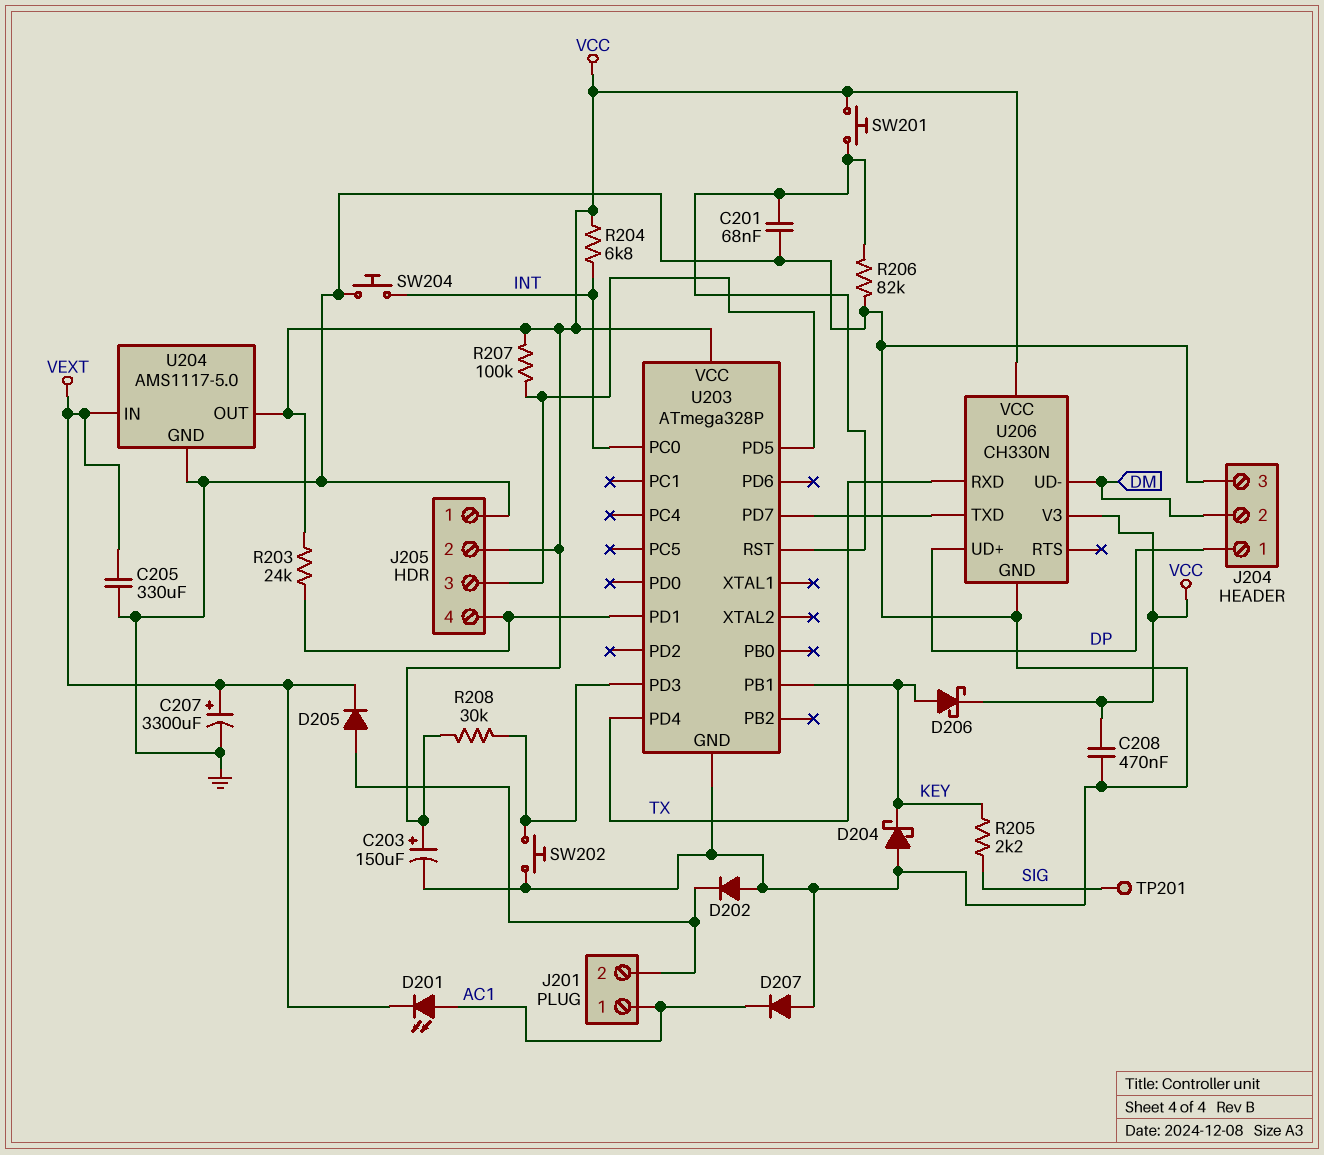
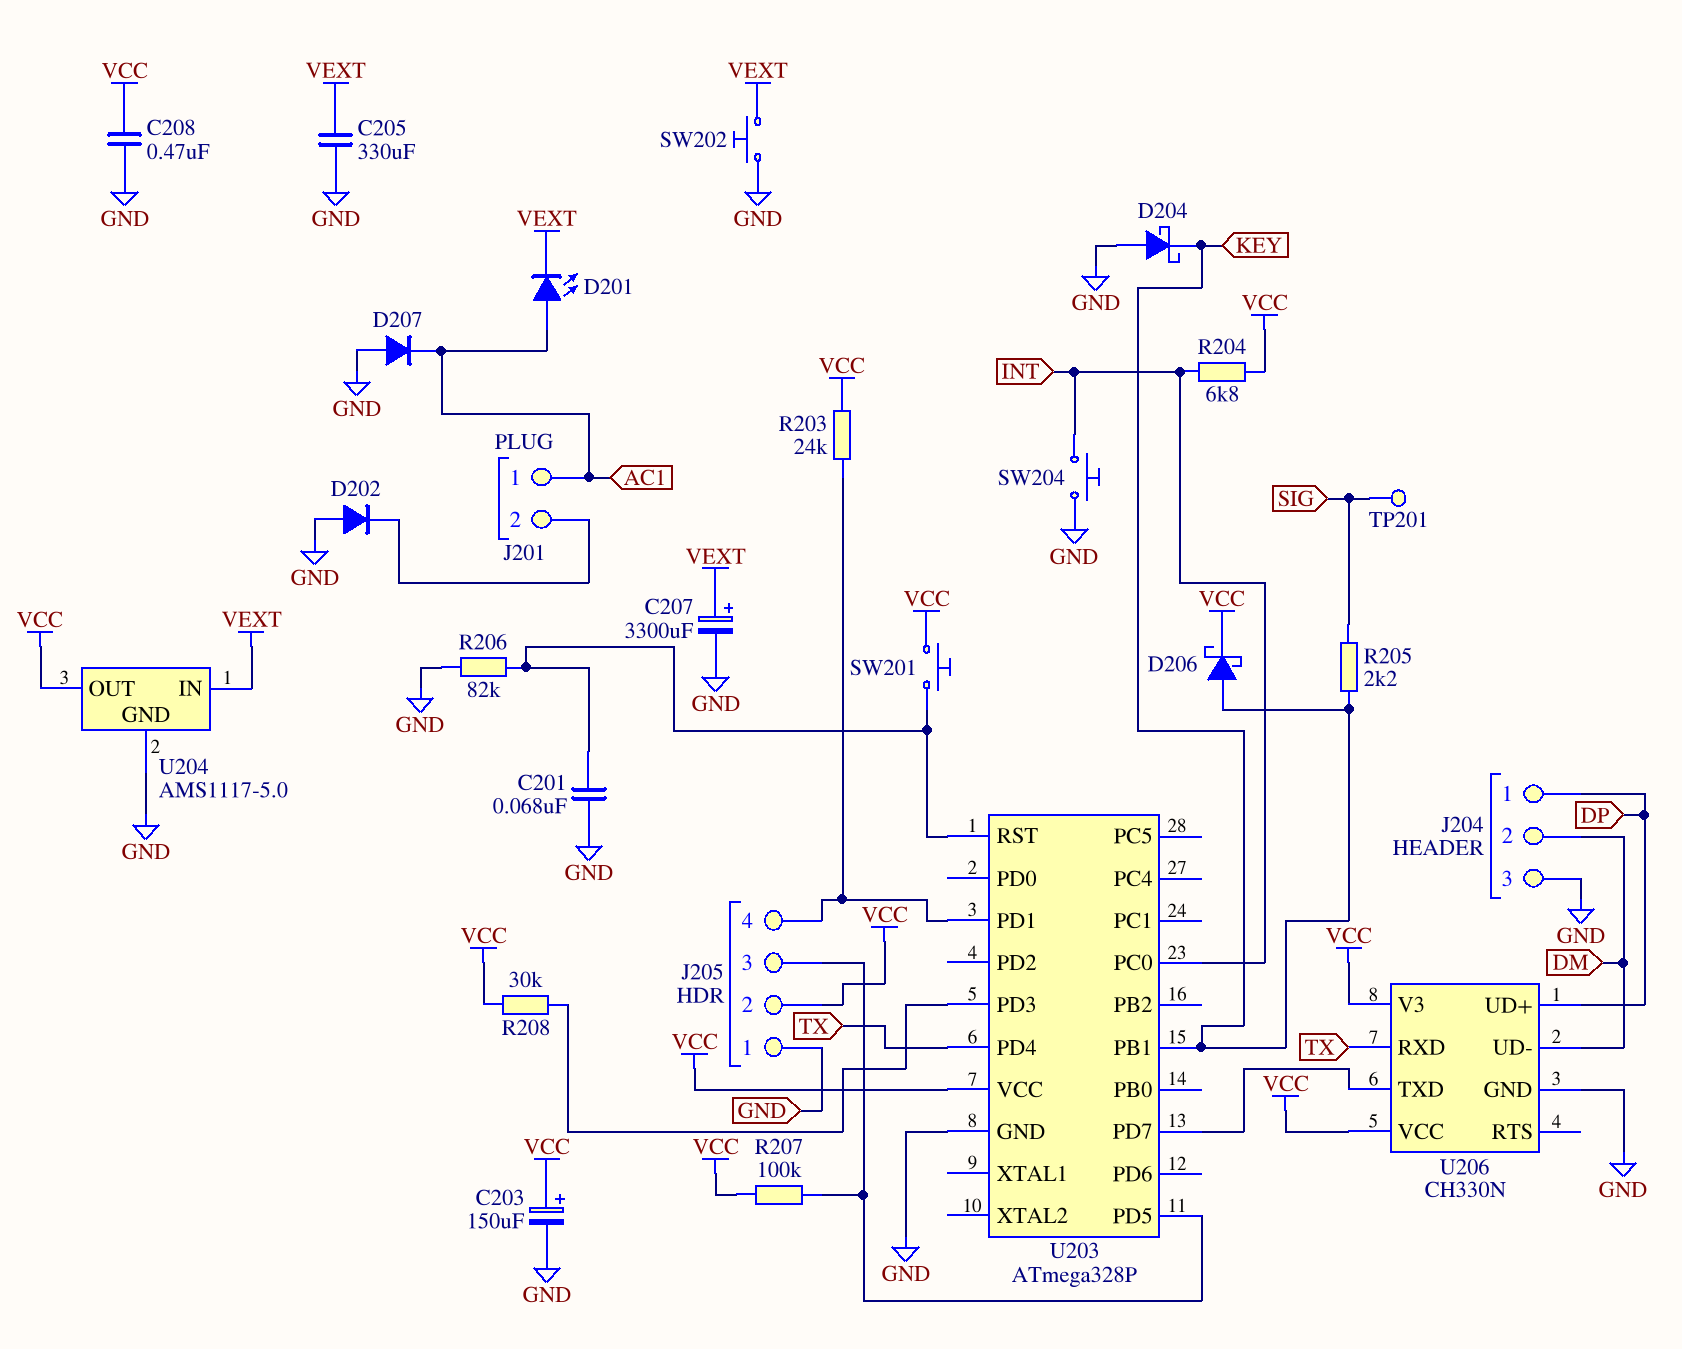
D205: diode (A J201/2, K VEXT) -> none
SW202: button (GND, U203/PD3) -> button (GND, VEXT)

